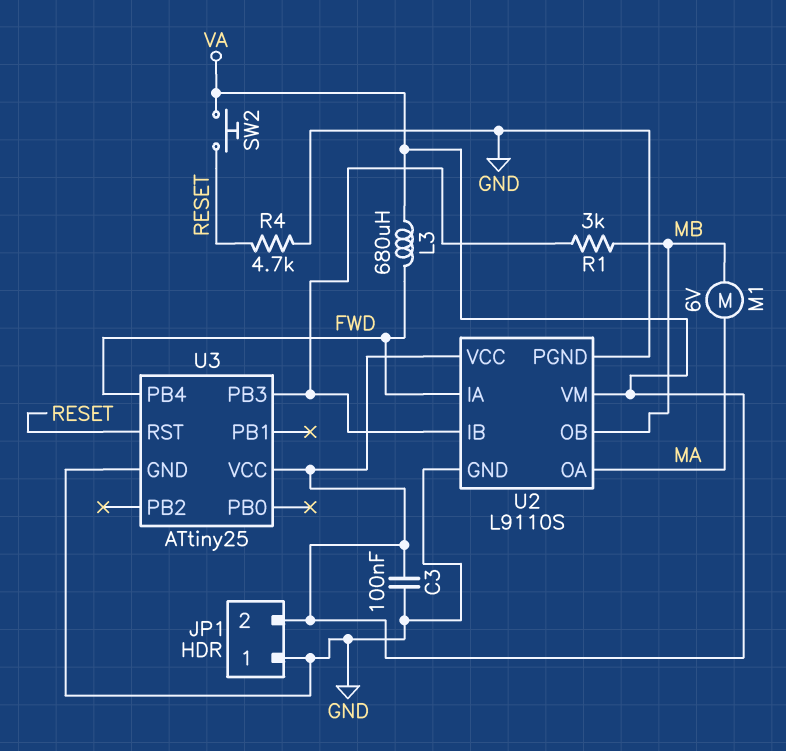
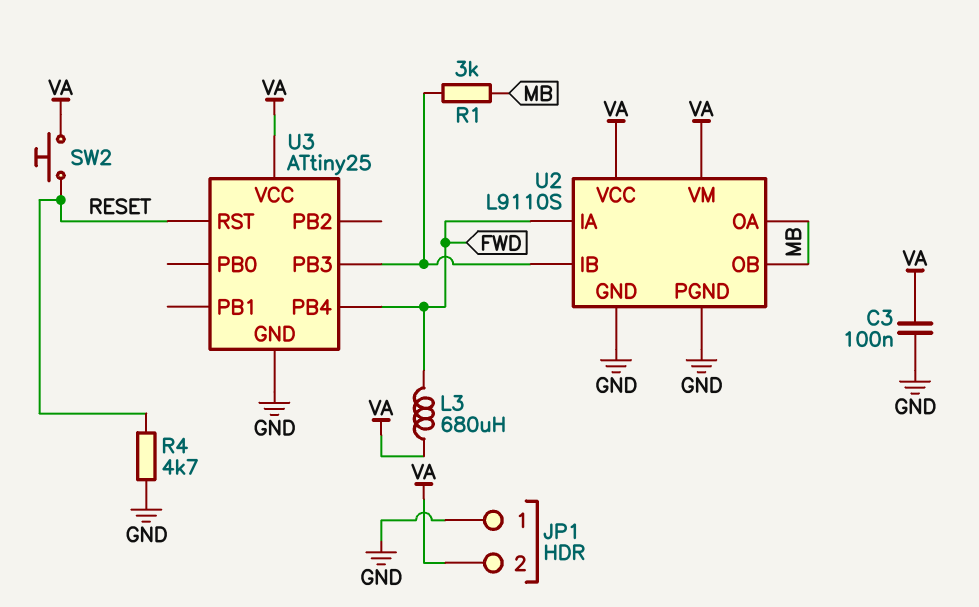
M1: motor 6V (MA, MB) -> none
U2 pin OA: MA -> MB

